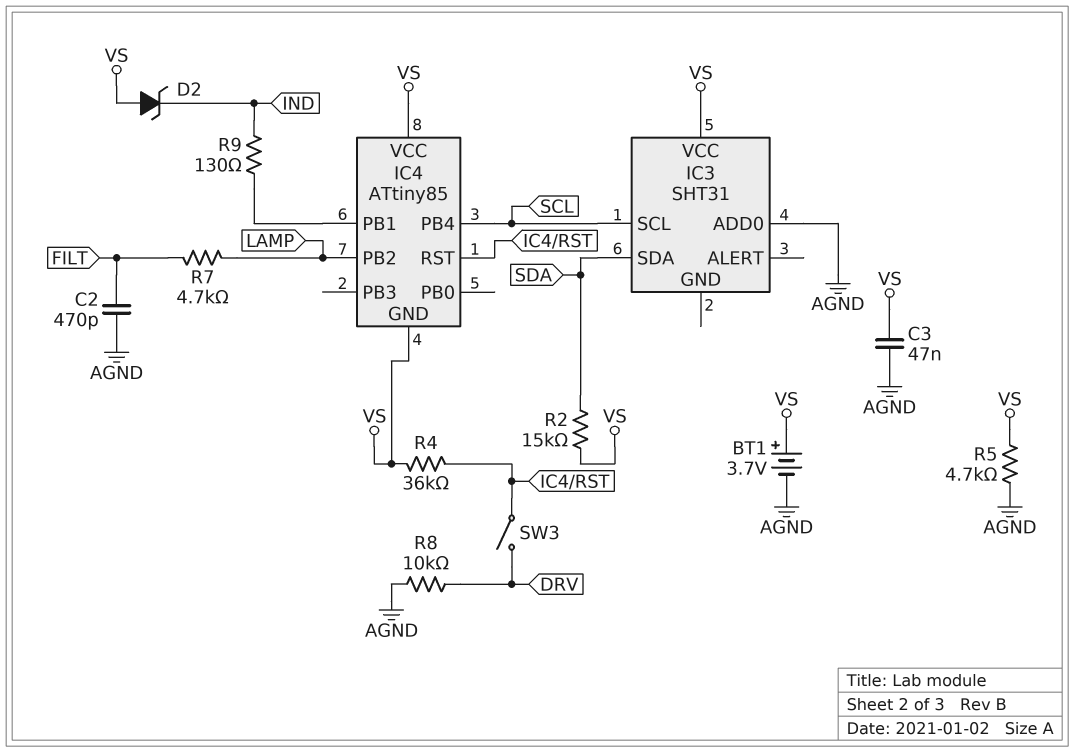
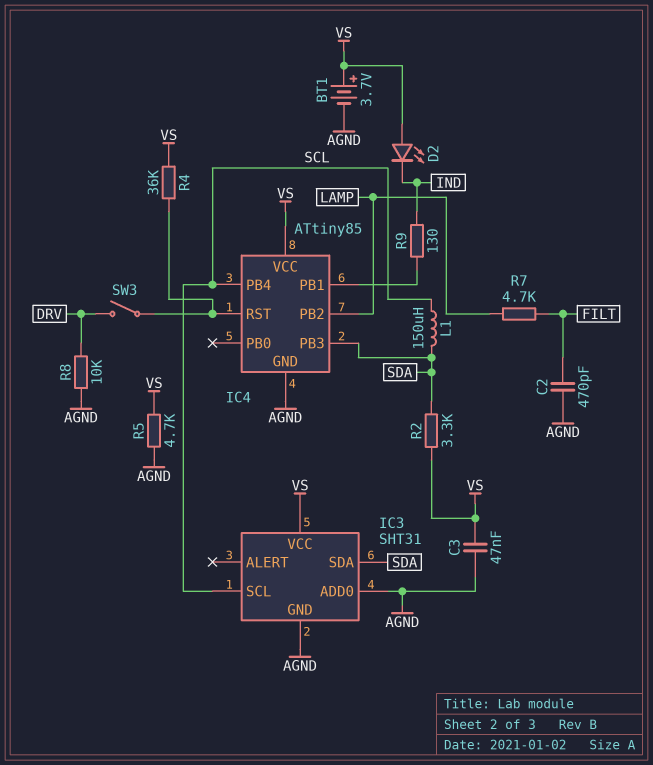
D2: zener (A VS, K IND) -> LED (A VS, K IND)
IC3 pin GND: none -> AGND
IC4 pin GND: VS -> AGND
IC4 pin PB3: none -> SDA
L1: none -> 150uH (SCL, SDA)
R2: 15k (SDA, VS) -> 3.3k (SDA, VS)

